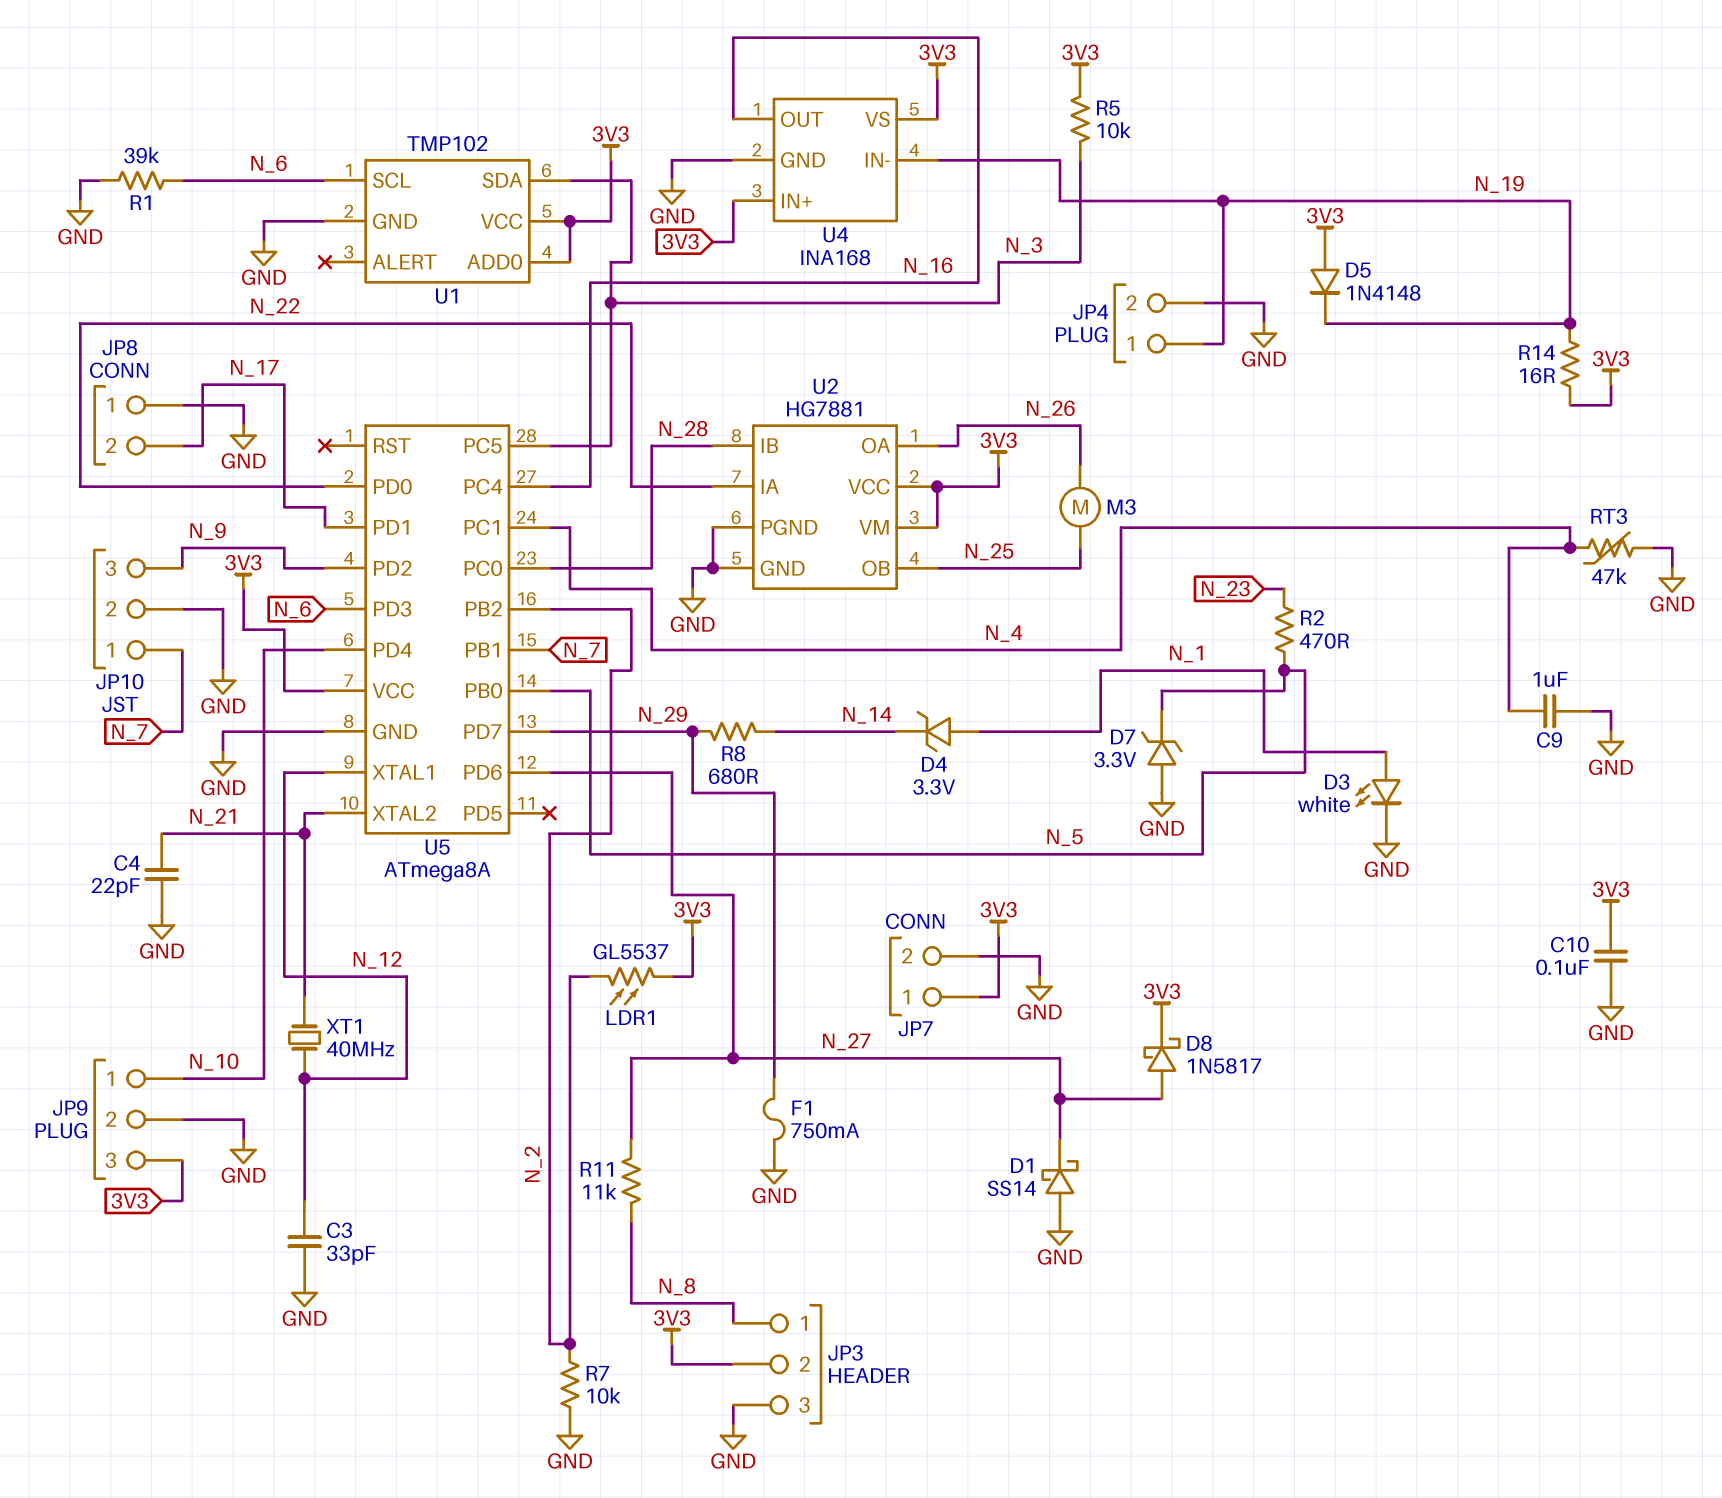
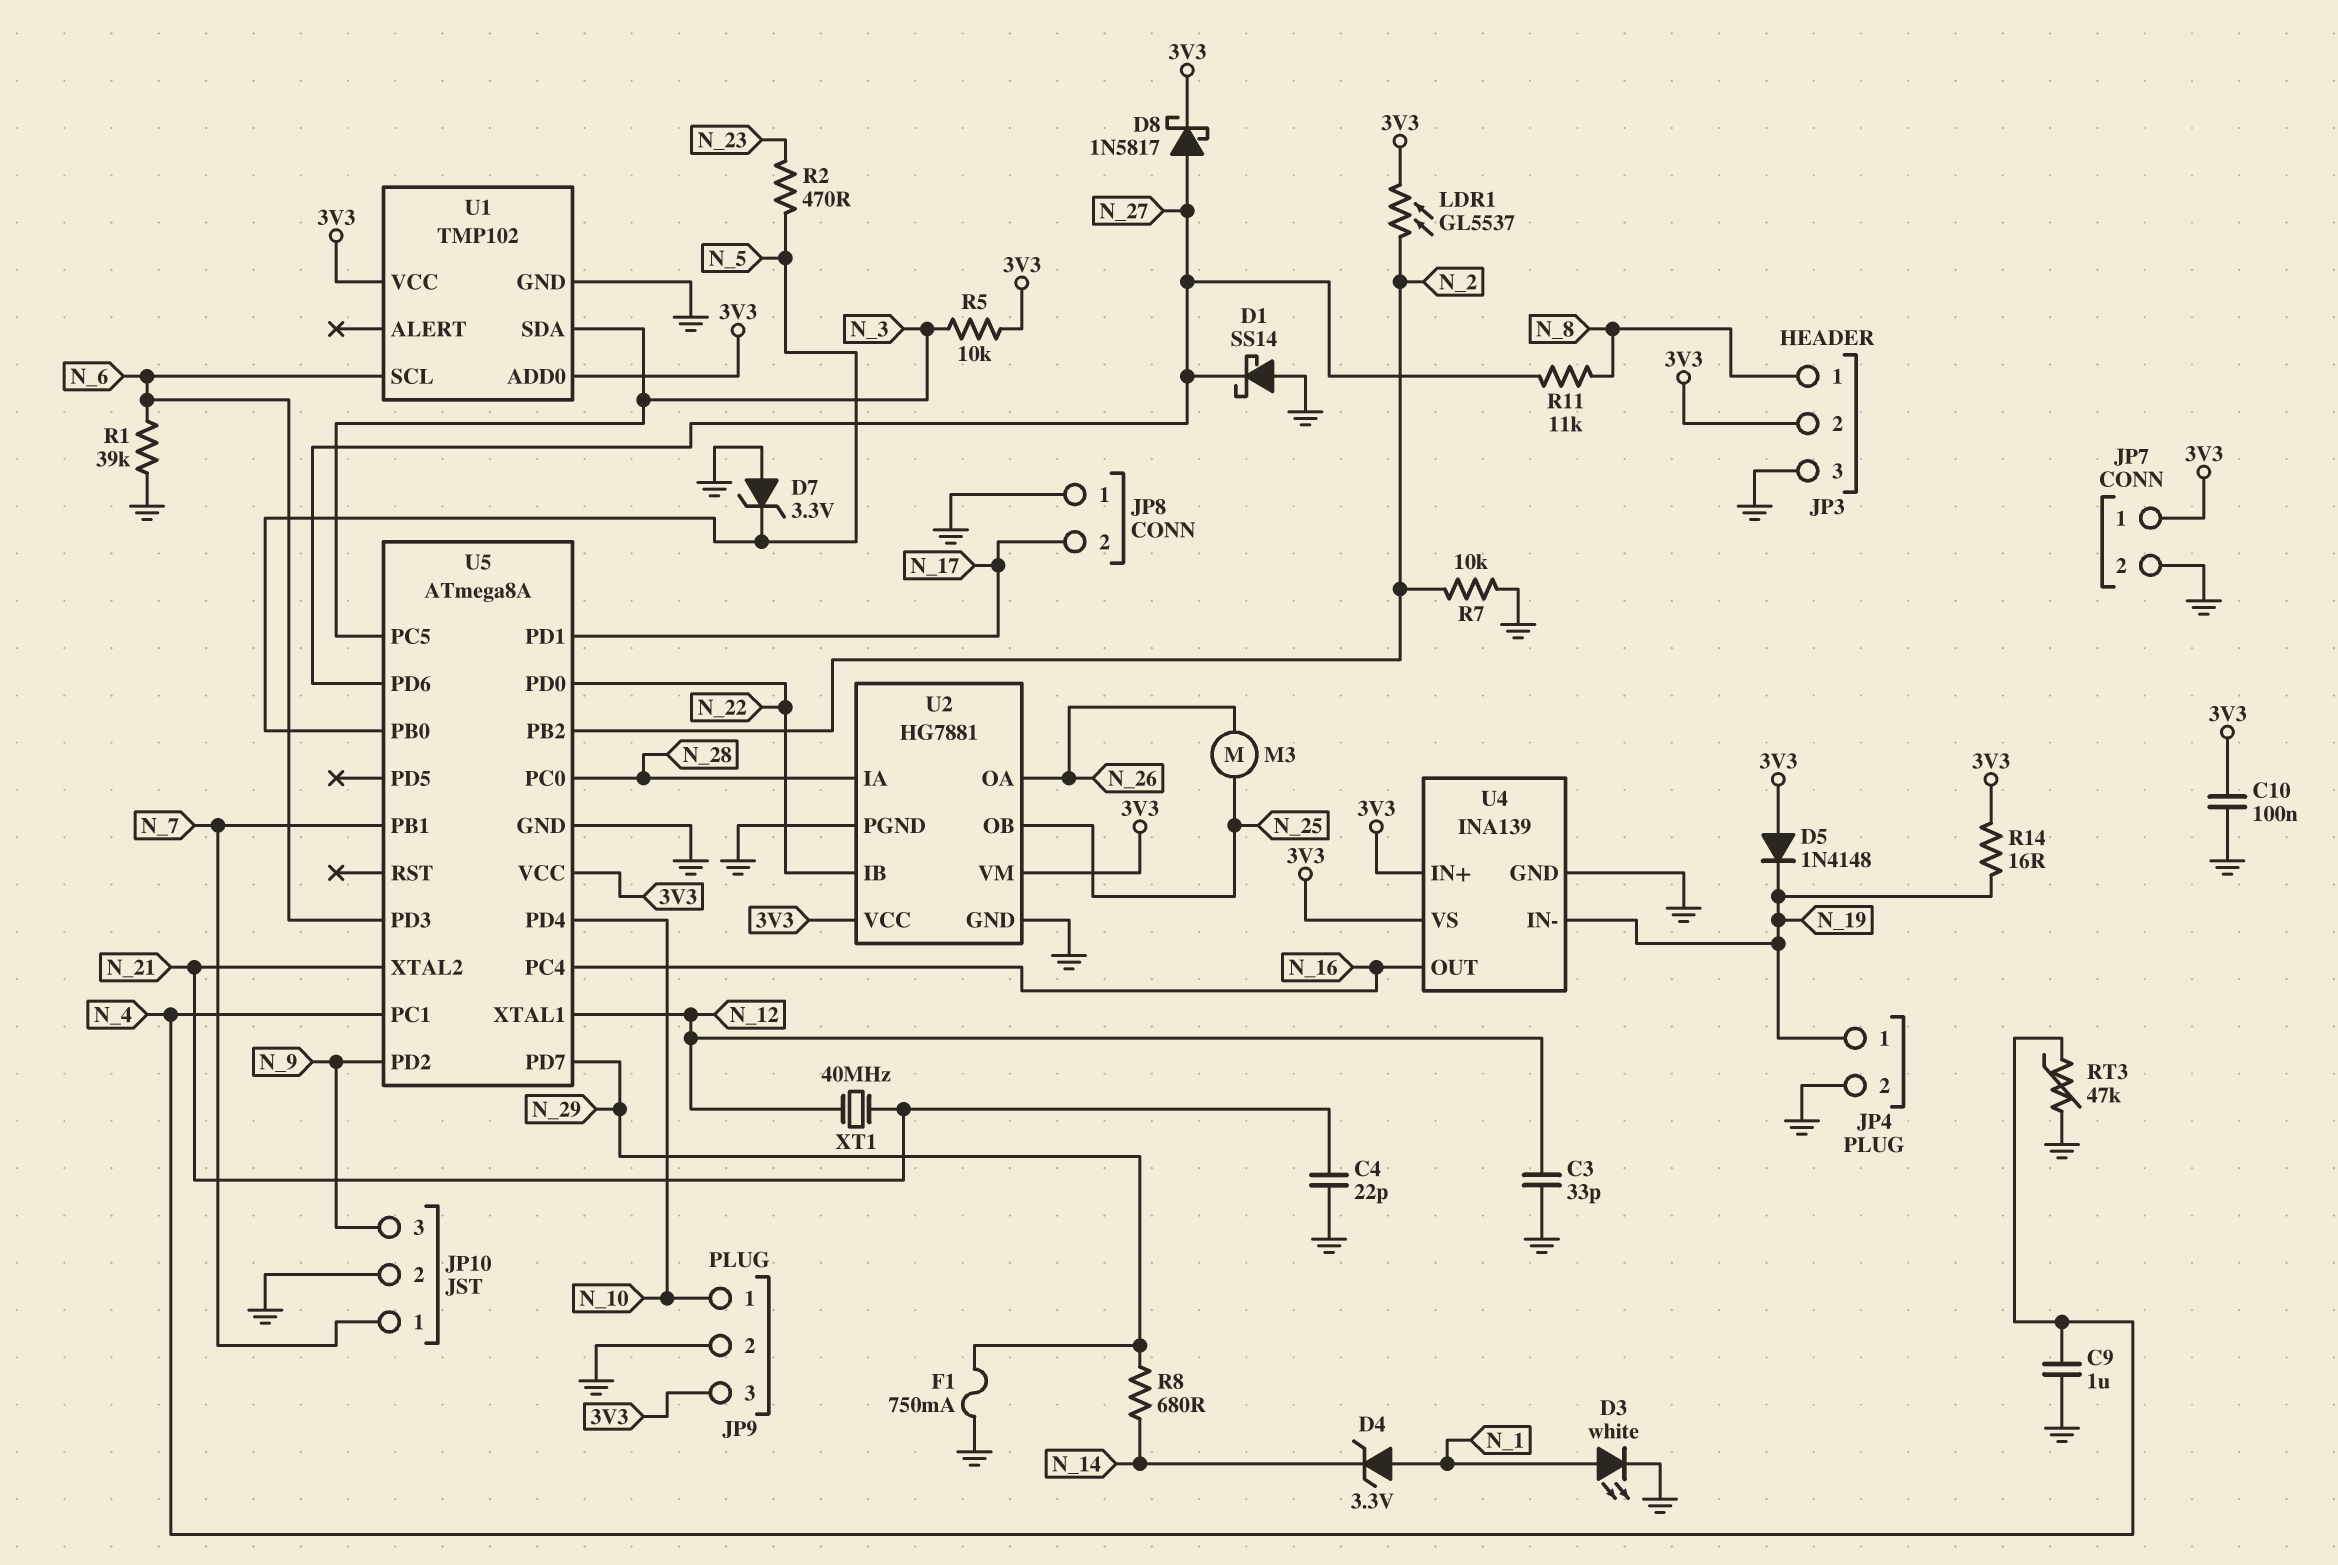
U2 pin IA: N_22 -> N_28
U2 pin IB: N_28 -> N_22
U4: INA168 -> INA139

